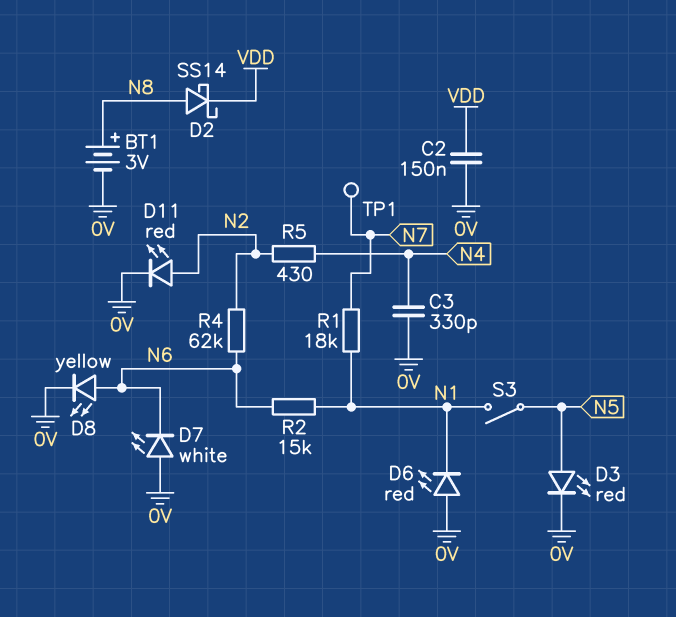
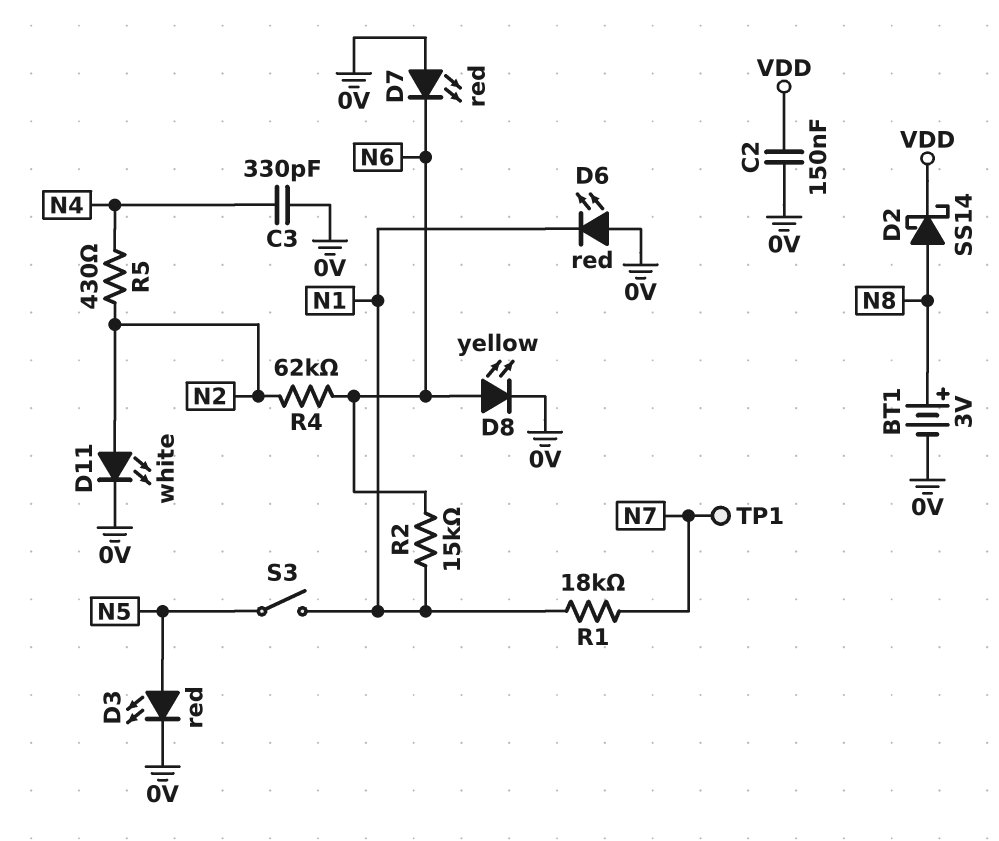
D7: LED white (A 0V, K N6) -> LED red (A 0V, K N6)
D11: LED red (A N2, K 0V) -> LED white (A N2, K 0V)

